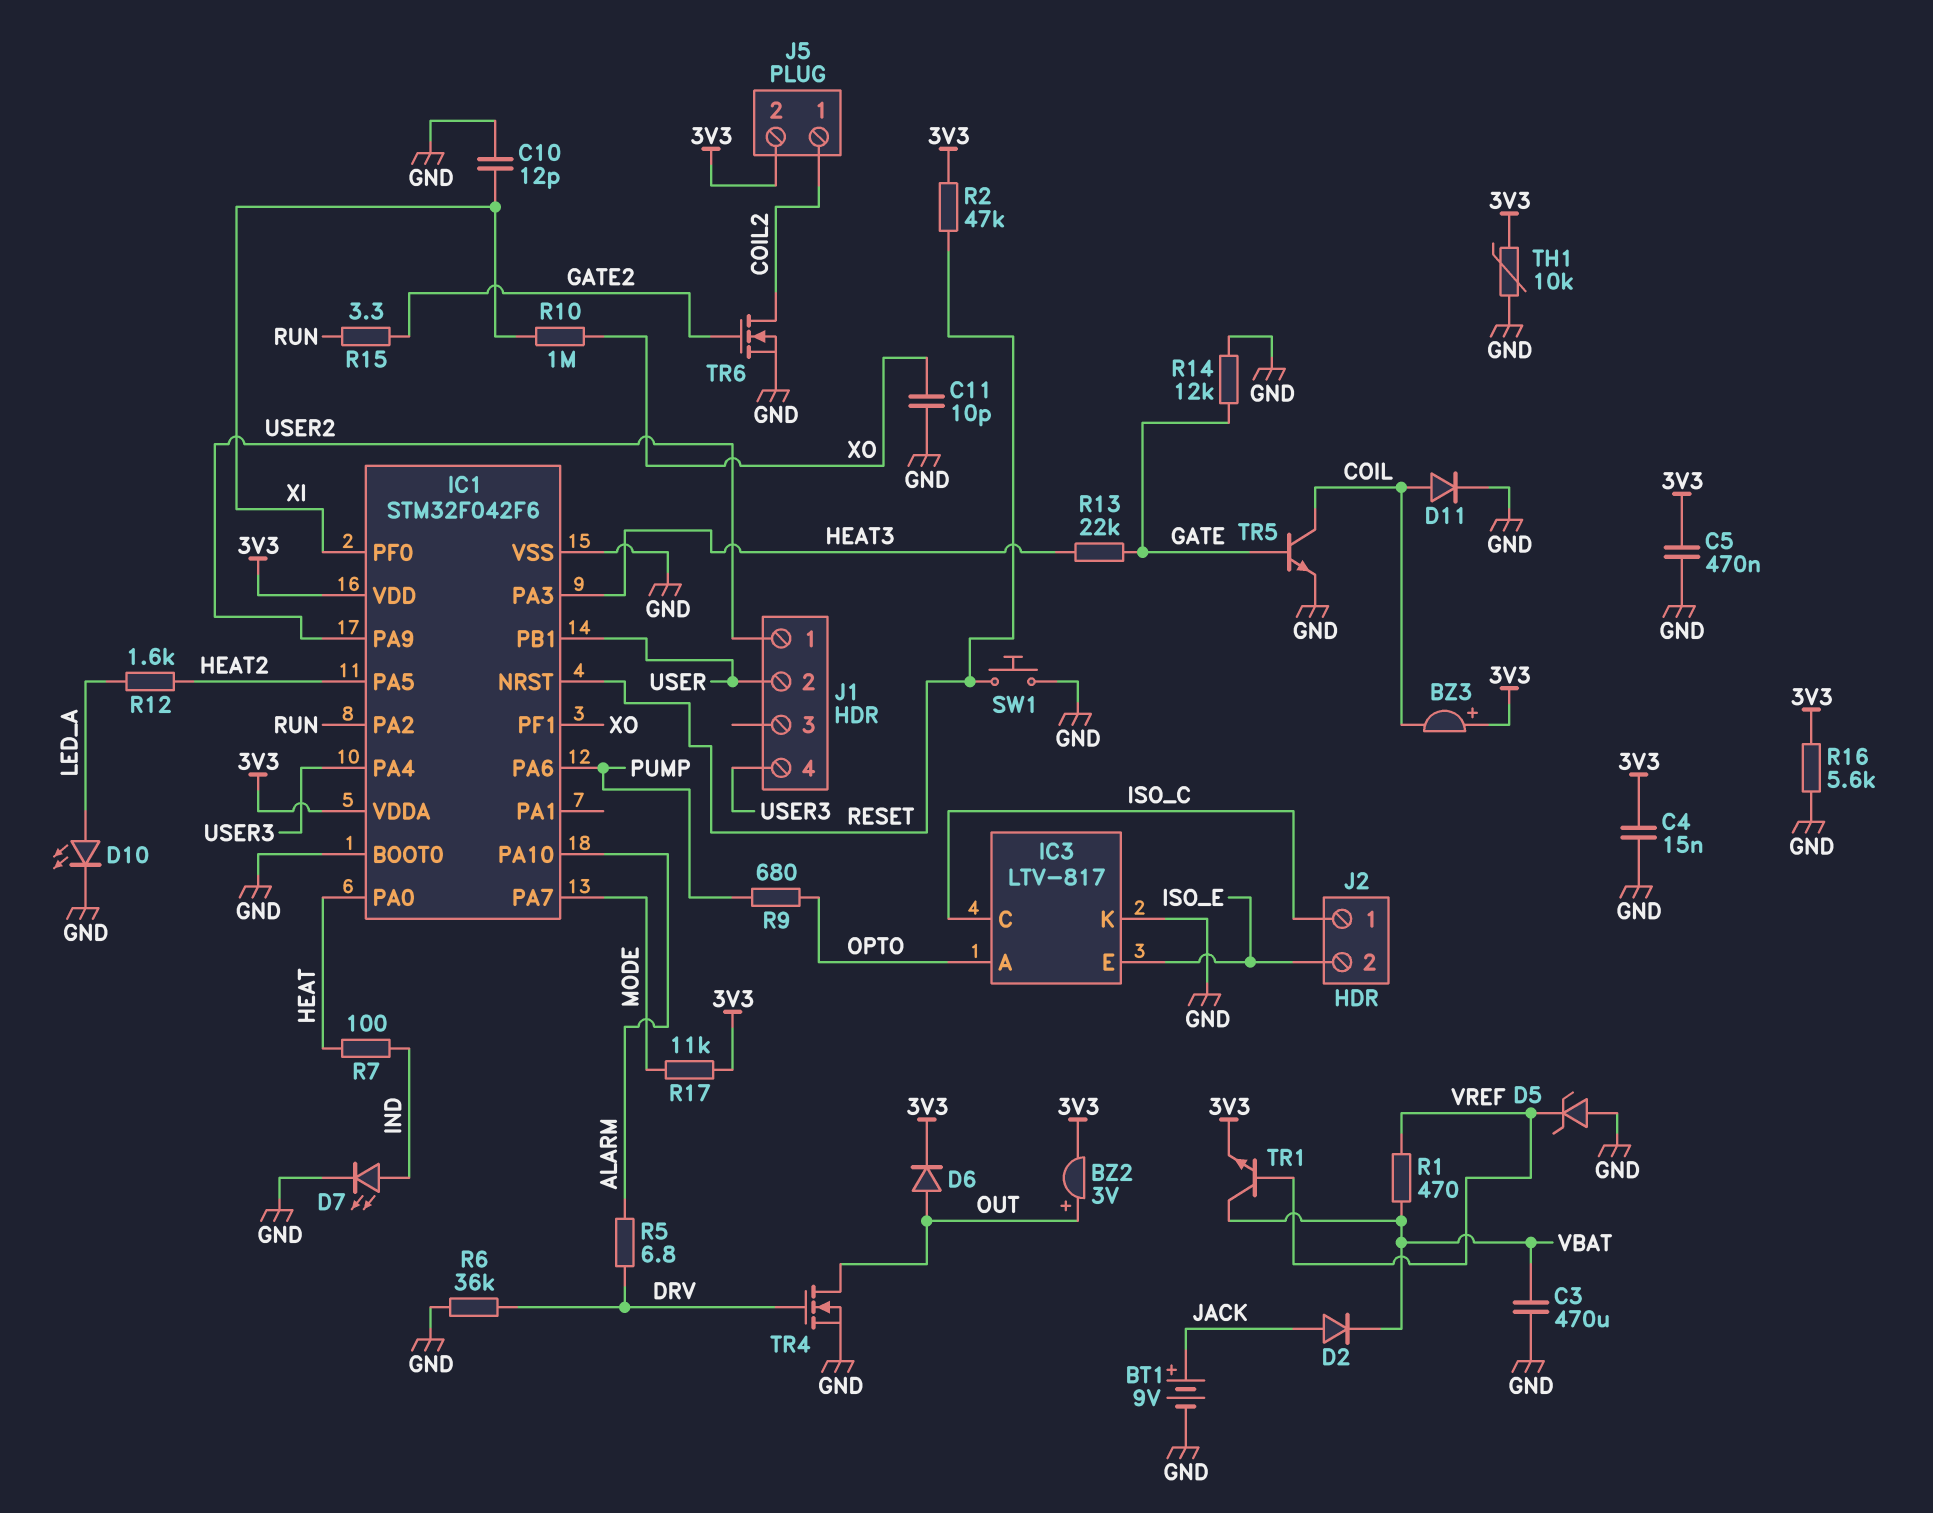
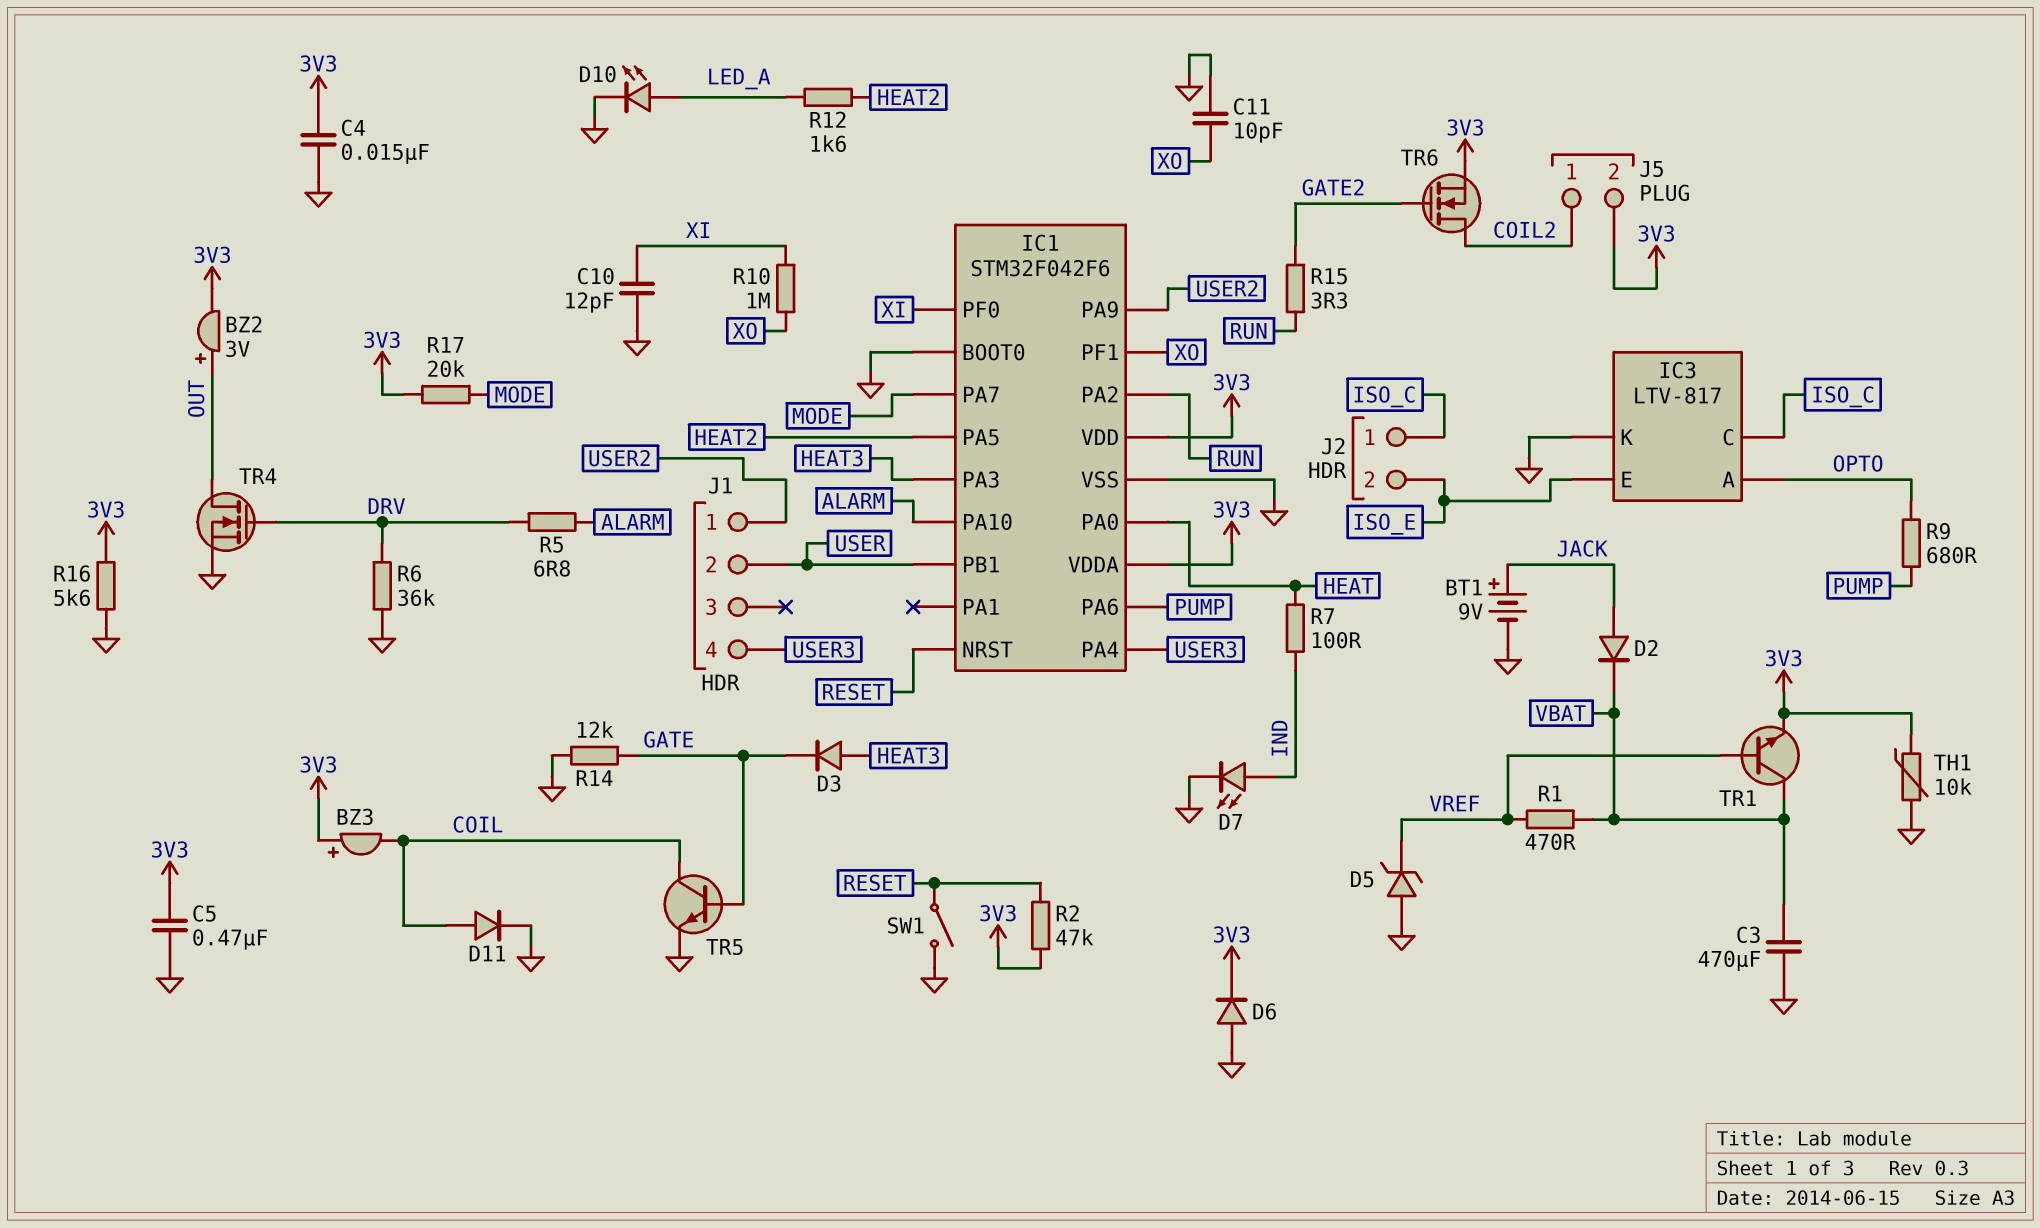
D3: none -> diode (A HEAT3, K GATE)
D6: diode (A OUT, K 3V3) -> diode (A GND, K 3V3)
R13: 22k (GATE, HEAT3) -> none
R17: 11k (3V3, MODE) -> 20k (3V3, MODE)
SW1: button (GND, RESET) -> switch (GND, RESET)
TR6: NMOS (G GATE2, D COIL2, S GND) -> NMOS (G GATE2, D COIL2, S 3V3)

